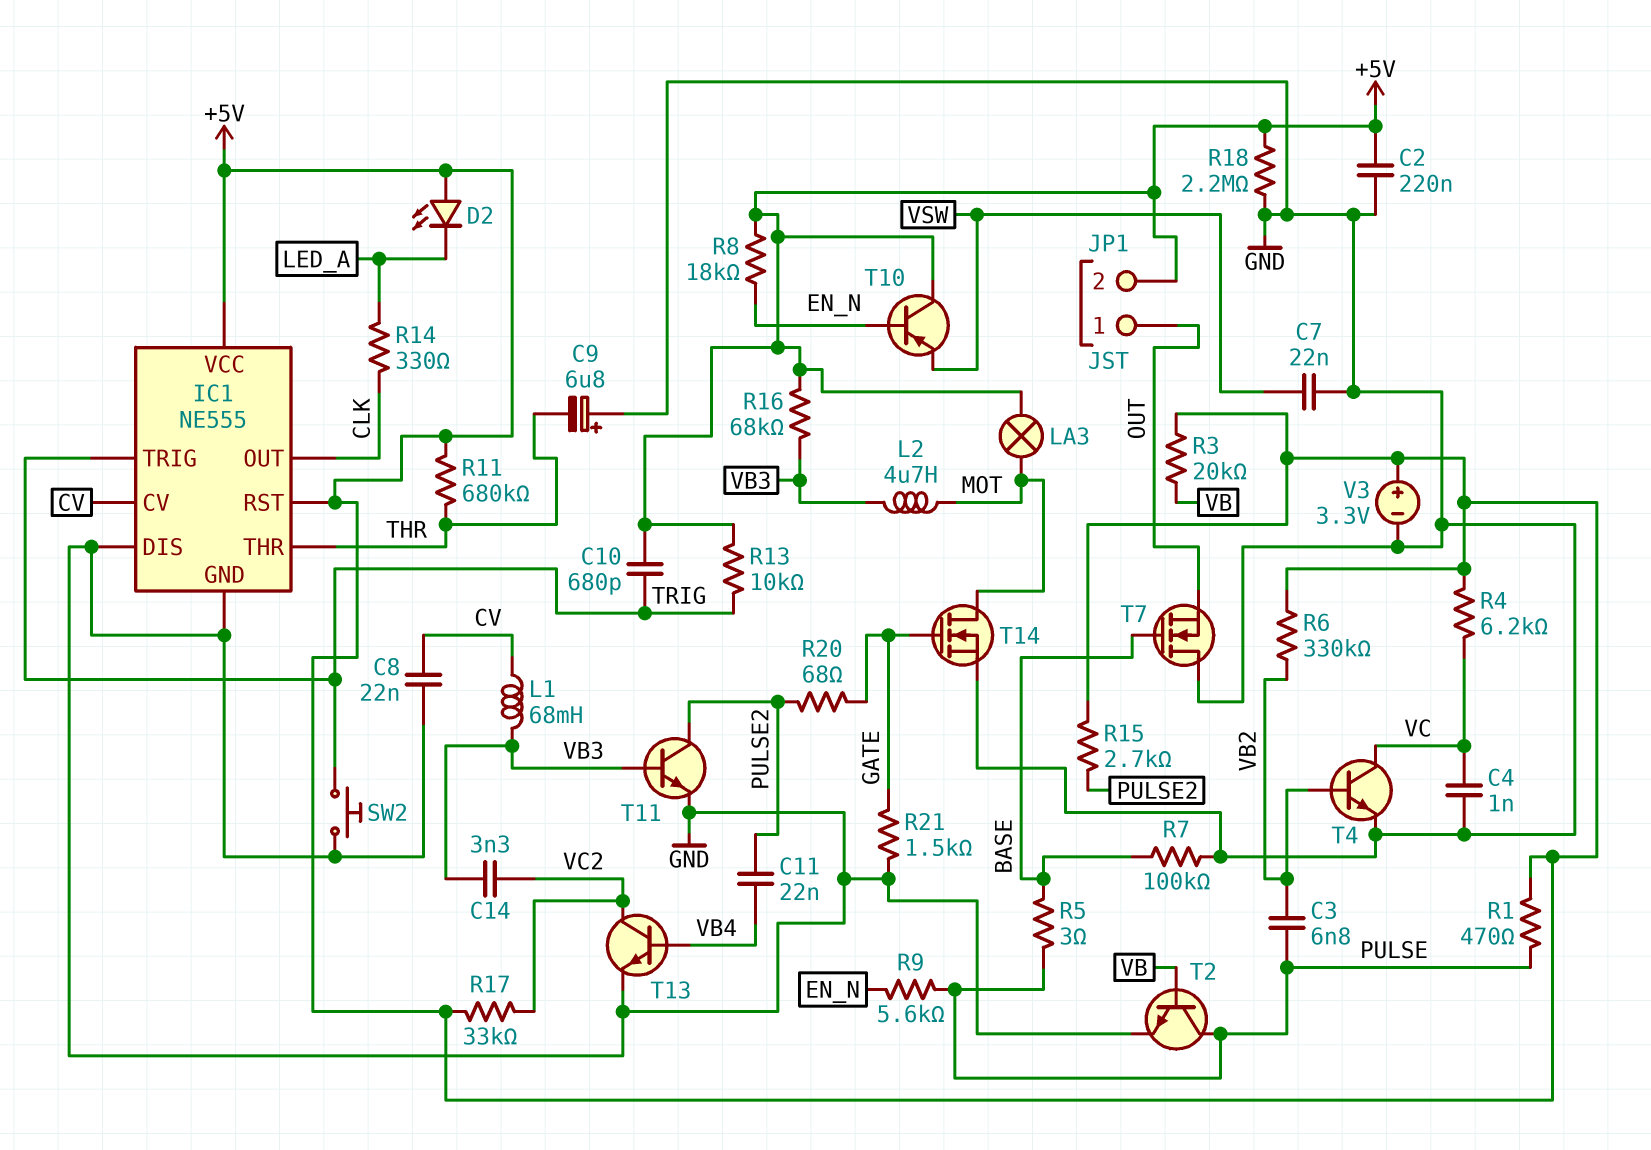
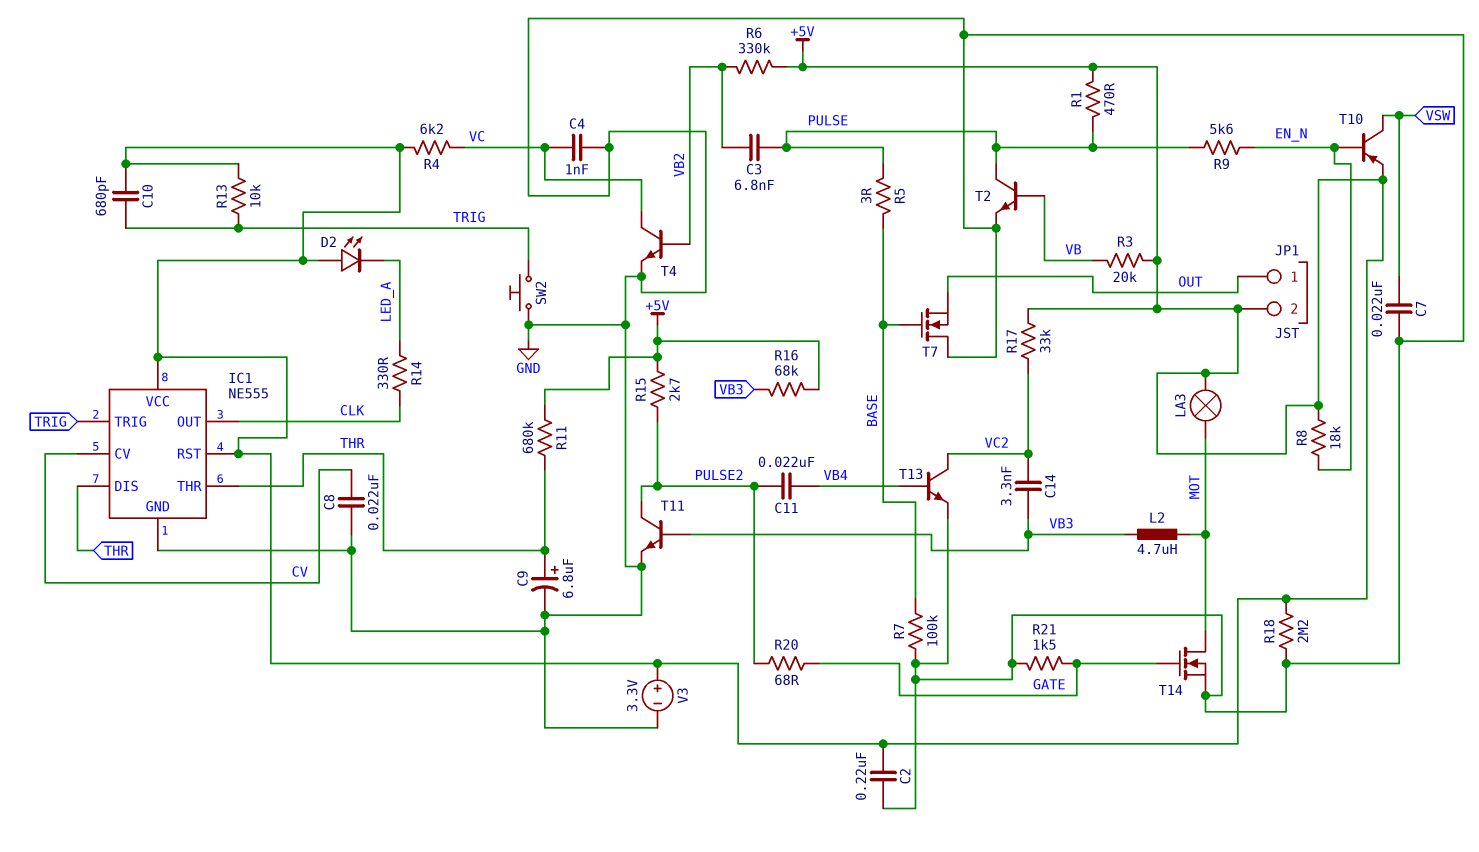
C9: 6.8uF (plus GND, minus THR) -> 6.8uF (plus THR, minus GND)
IC1 pin DIS: GND -> THR
L1: 68mH (CV, VB3) -> none
T10: PNP (B EN_N, C +5V, E VSW) -> PNP (B EN_N, C VSW, E +5V)

